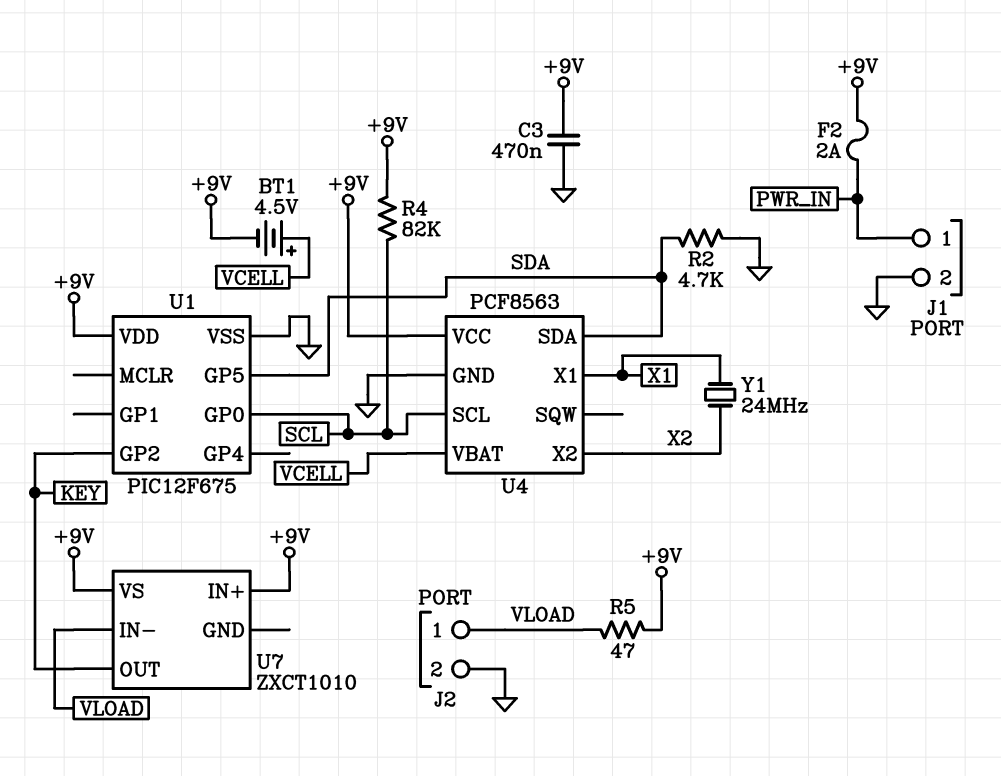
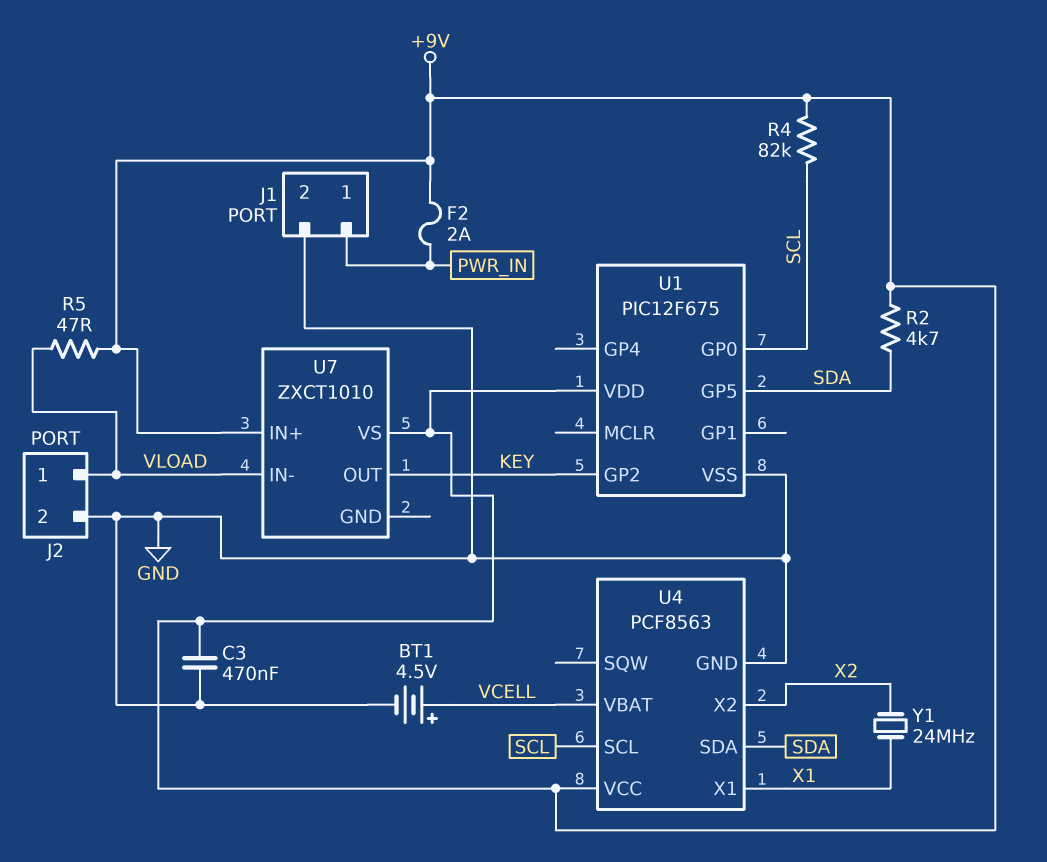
BT1: 4.5V (plus VCELL, minus +9V) -> 4.5V (plus VCELL, minus GND)
R2: 4.7k (GND, SDA) -> 4.7k (+9V, SDA)

